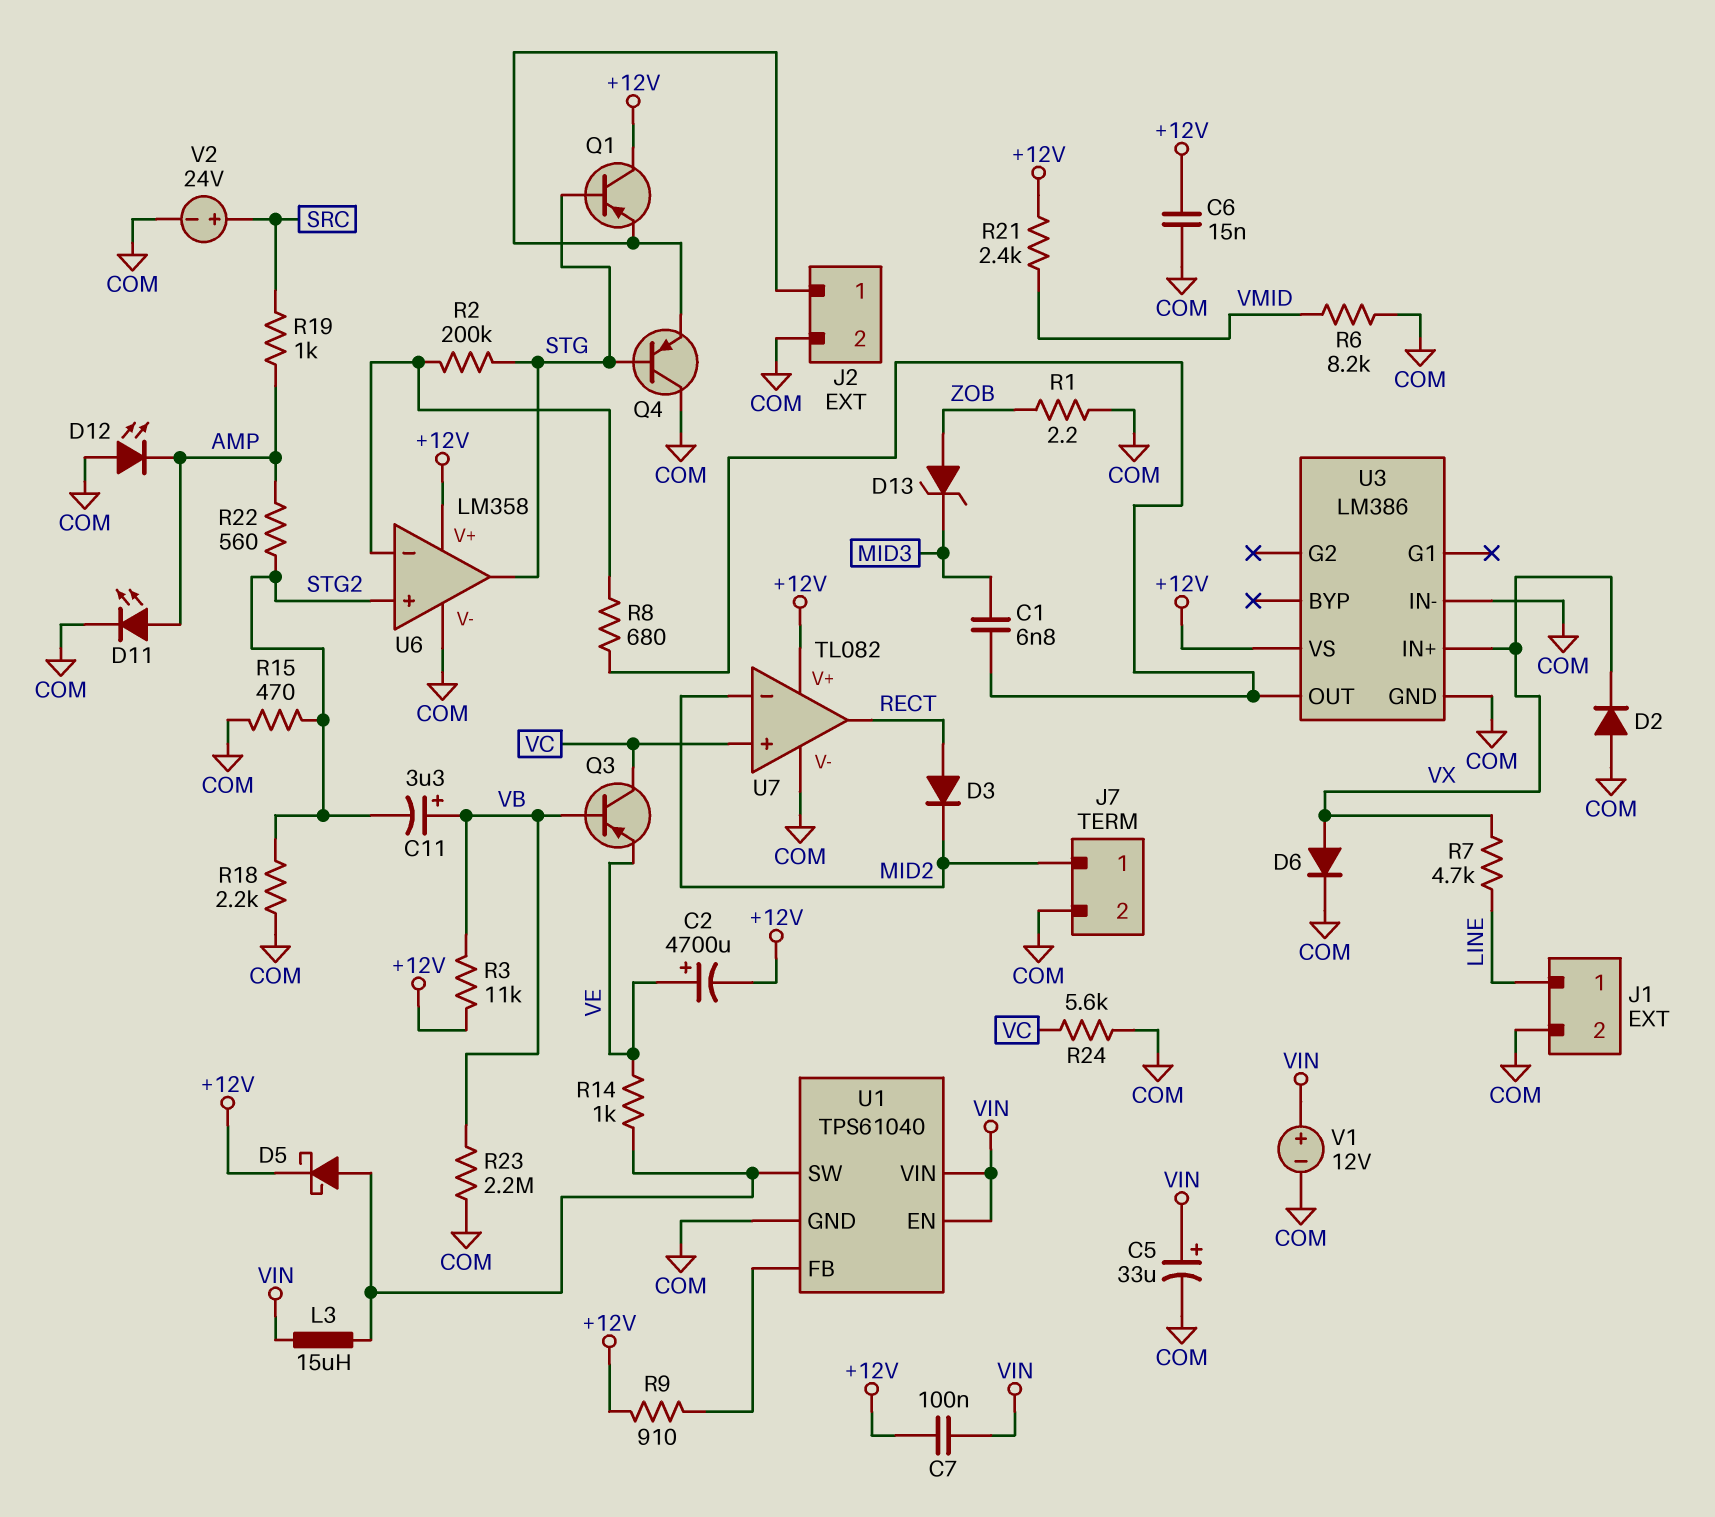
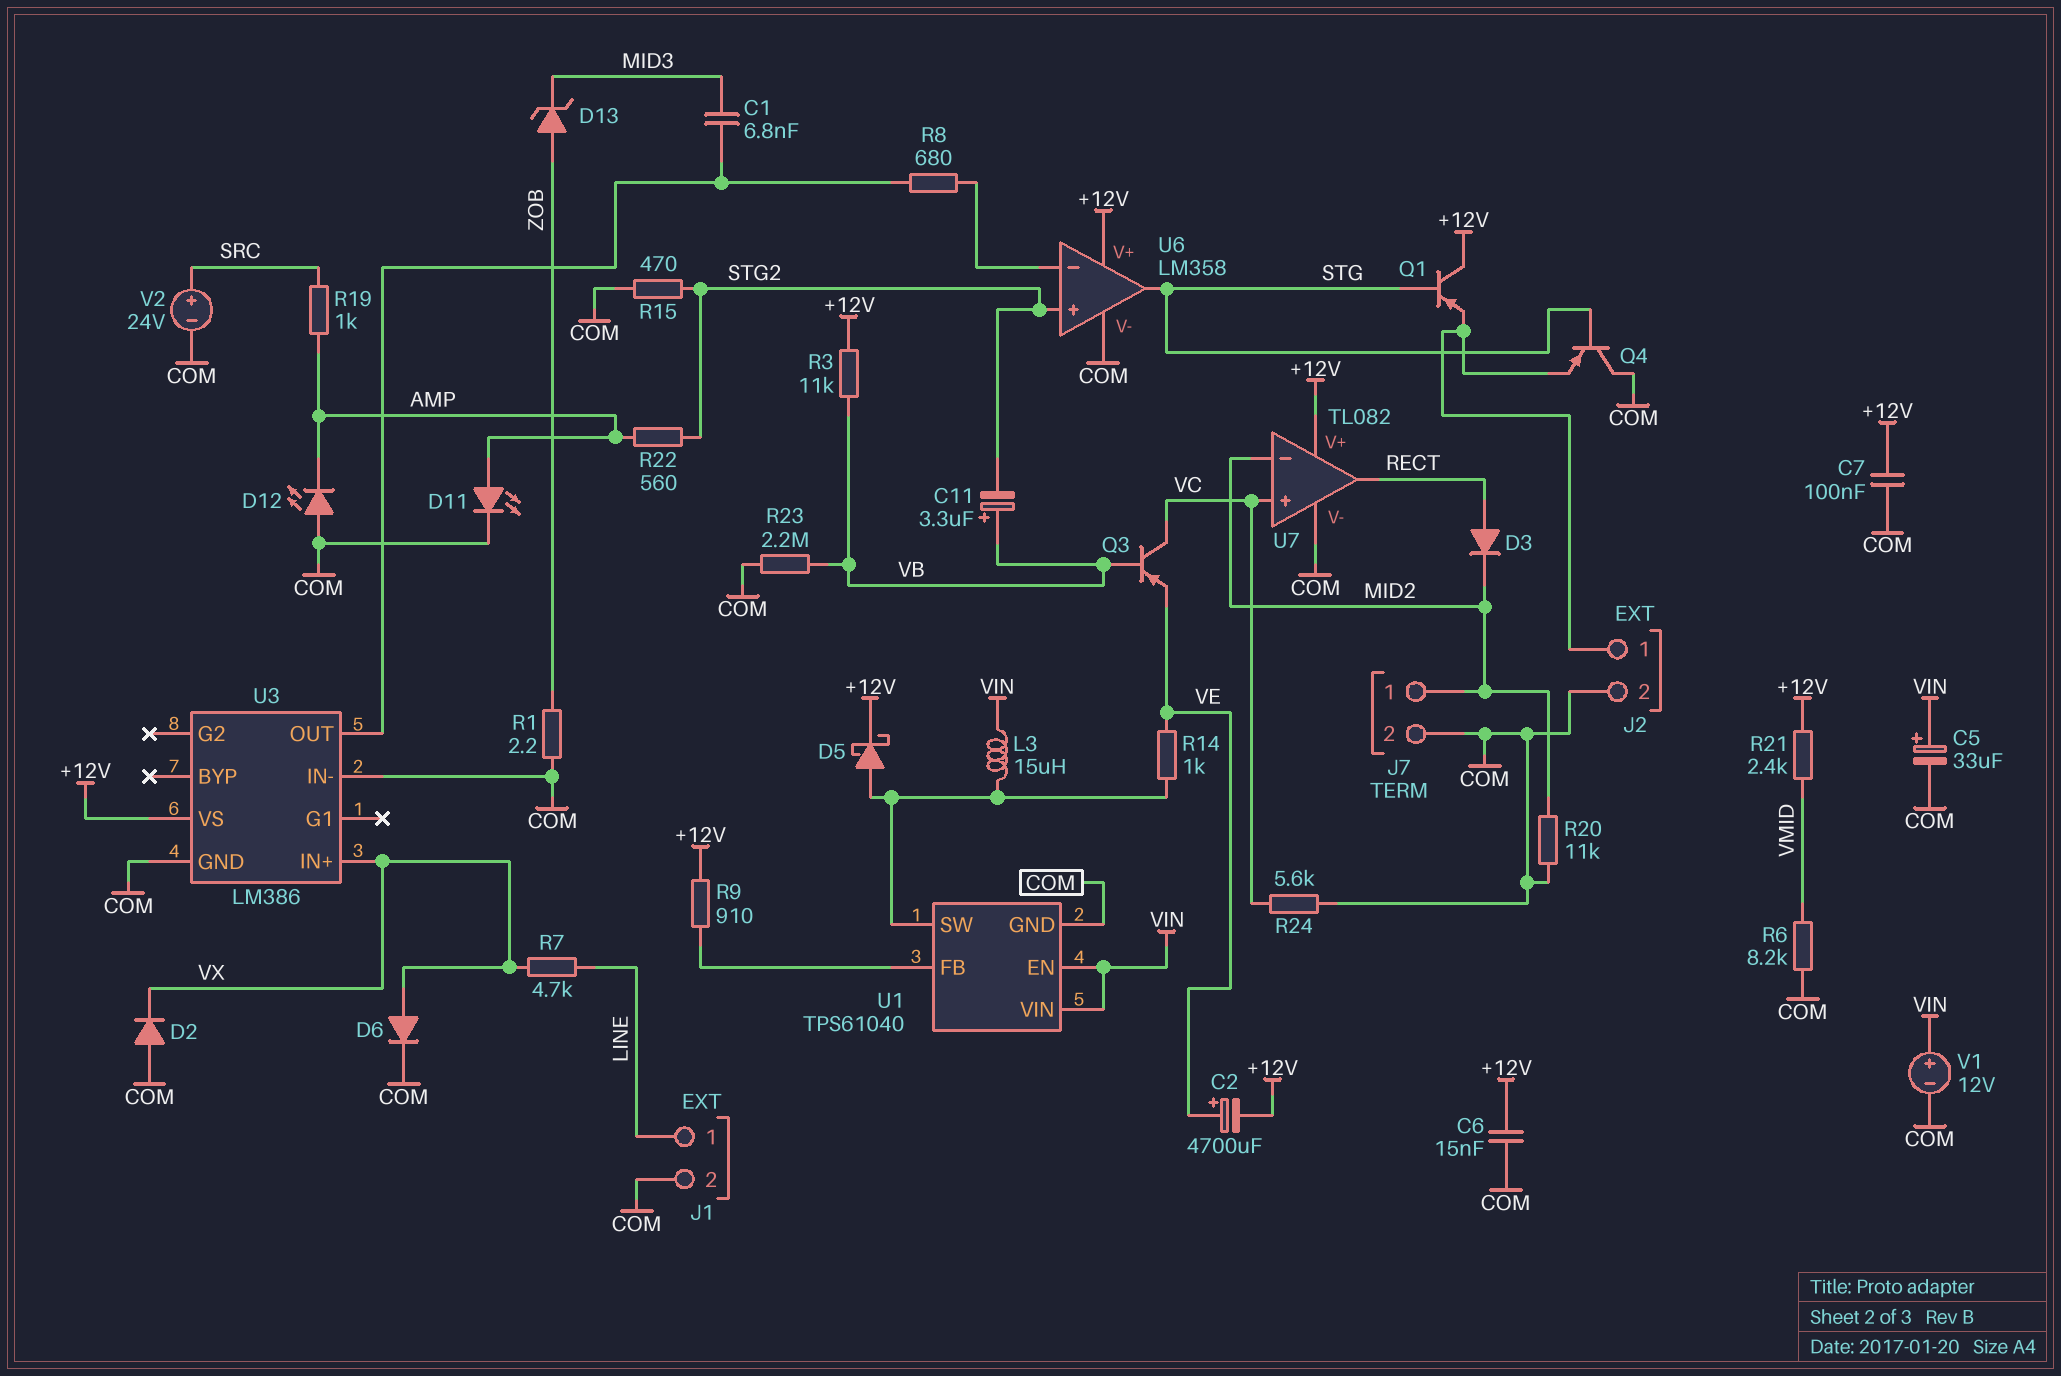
C7: 100nF (+12V, VIN) -> 100nF (+12V, COM)
R2: 200k (STG, U6/in-) -> none
R18: 2.2k (COM, STG2) -> none
R20: none -> 11k (COM, MID2)

